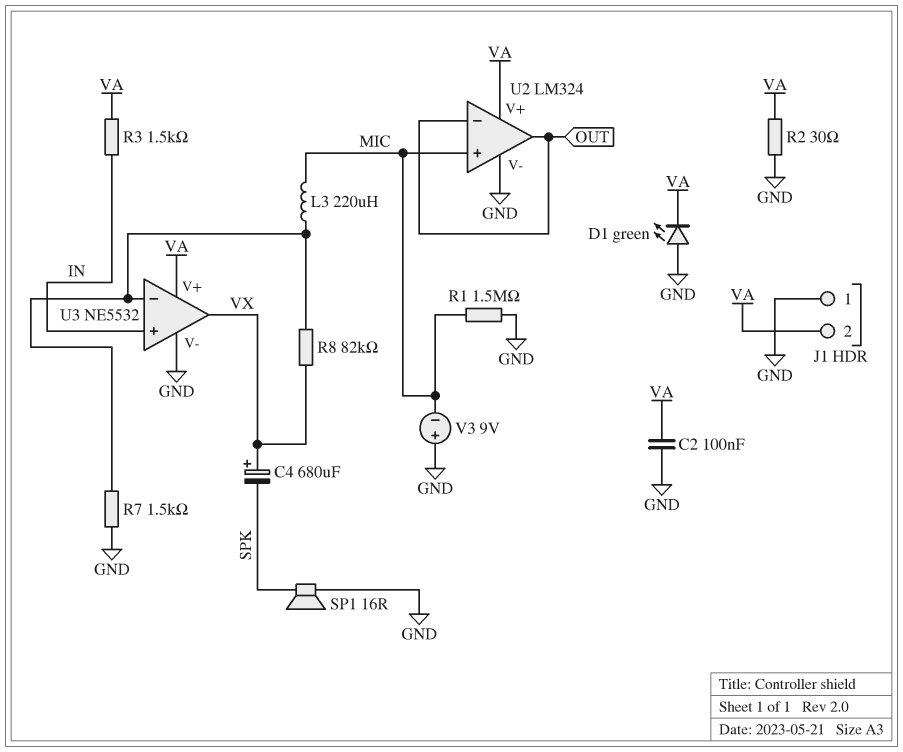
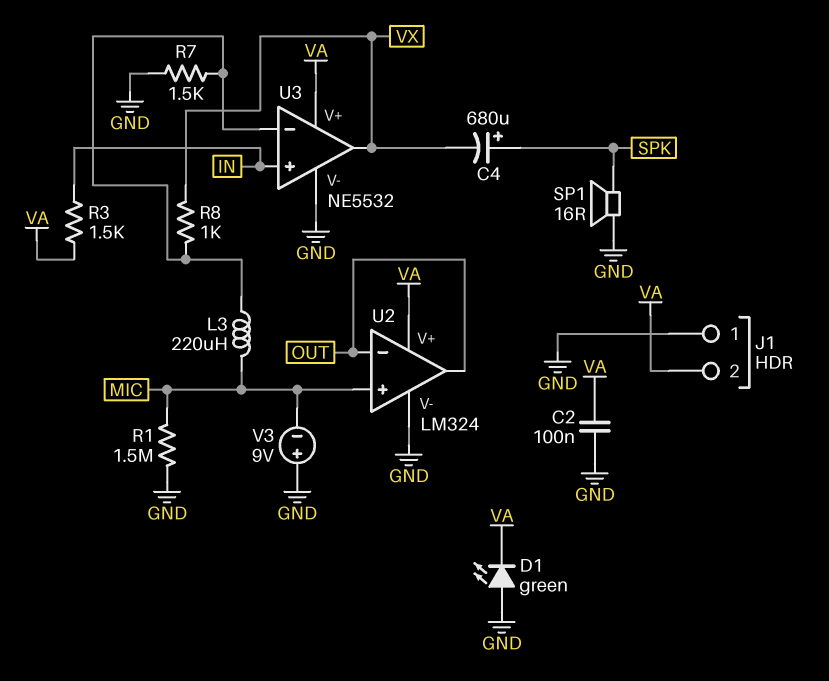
C4: 680uF (plus VX, minus SPK) -> 680uF (plus SPK, minus VX)
R2: 30 (GND, VA) -> none
R8: 82k (U3/in-, VX) -> 1k (U3/in-, VX)

